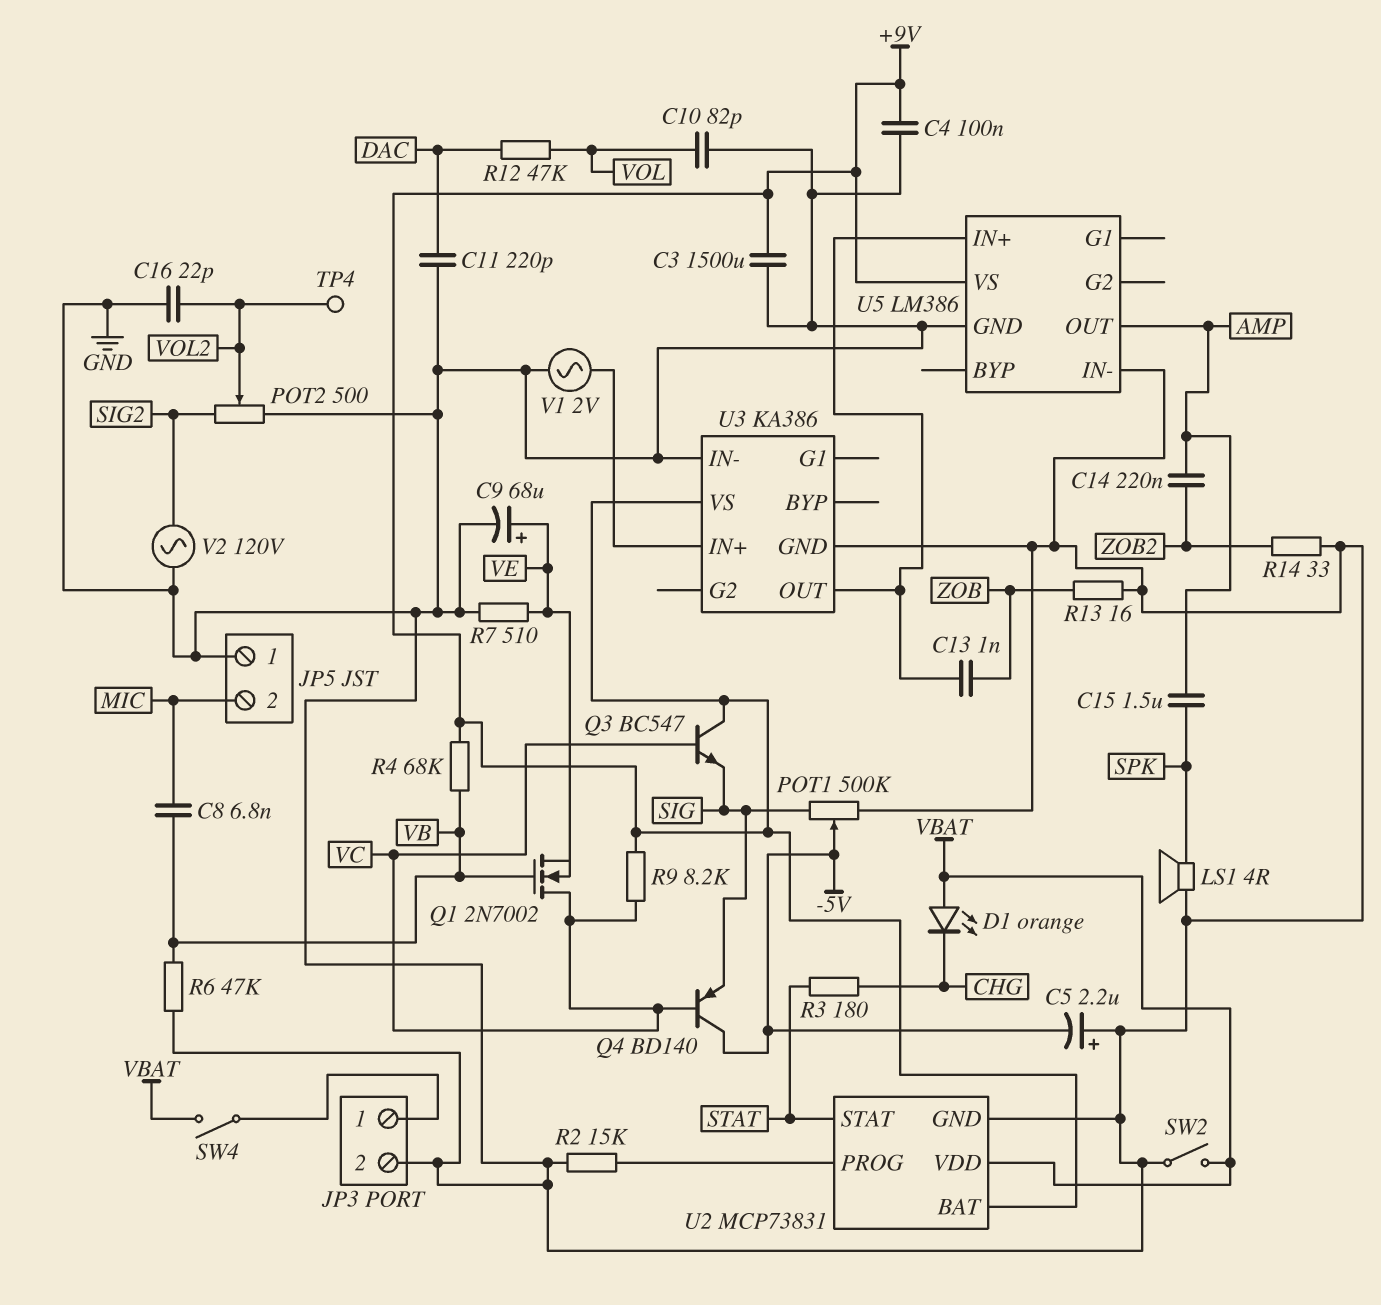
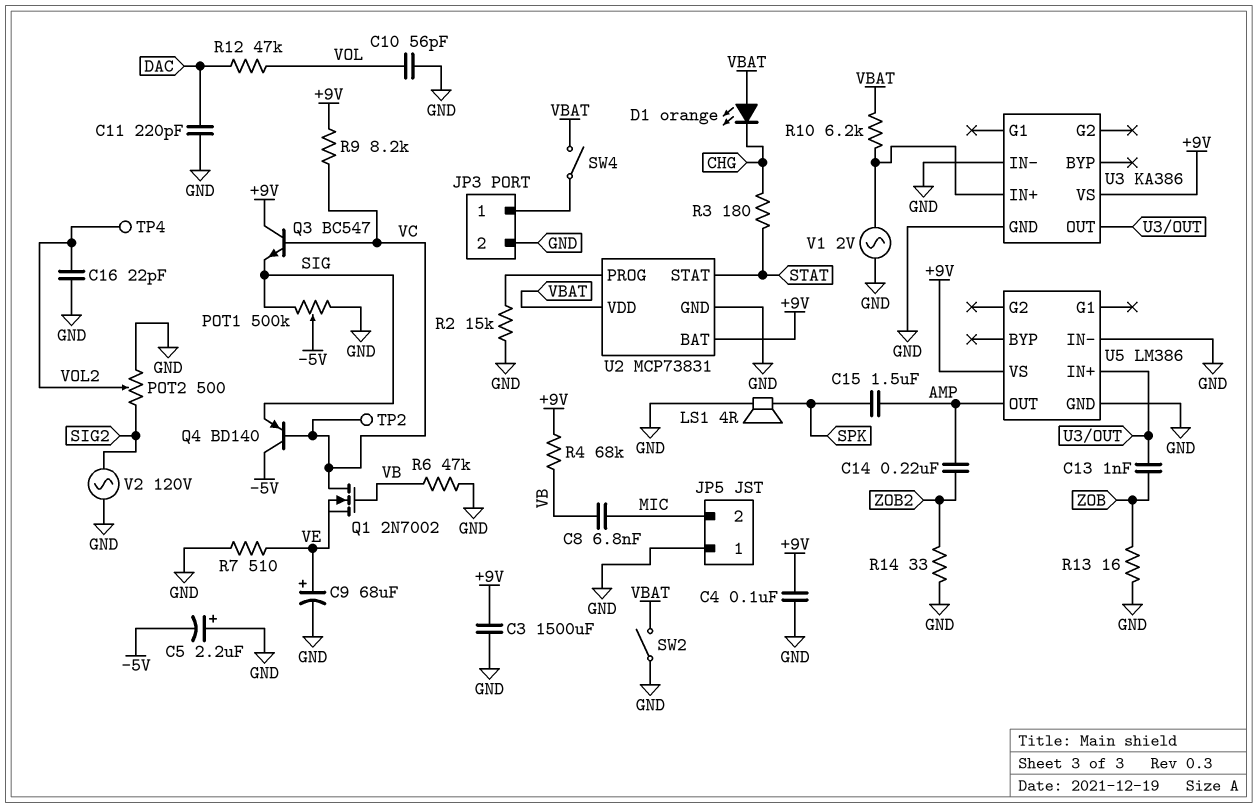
C10: 82pF (GND, VOL) -> 56pF (GND, VOL)
R10: none -> 6.2k (U3/IN+, VBAT)
TP2: none -> test point (VC)

